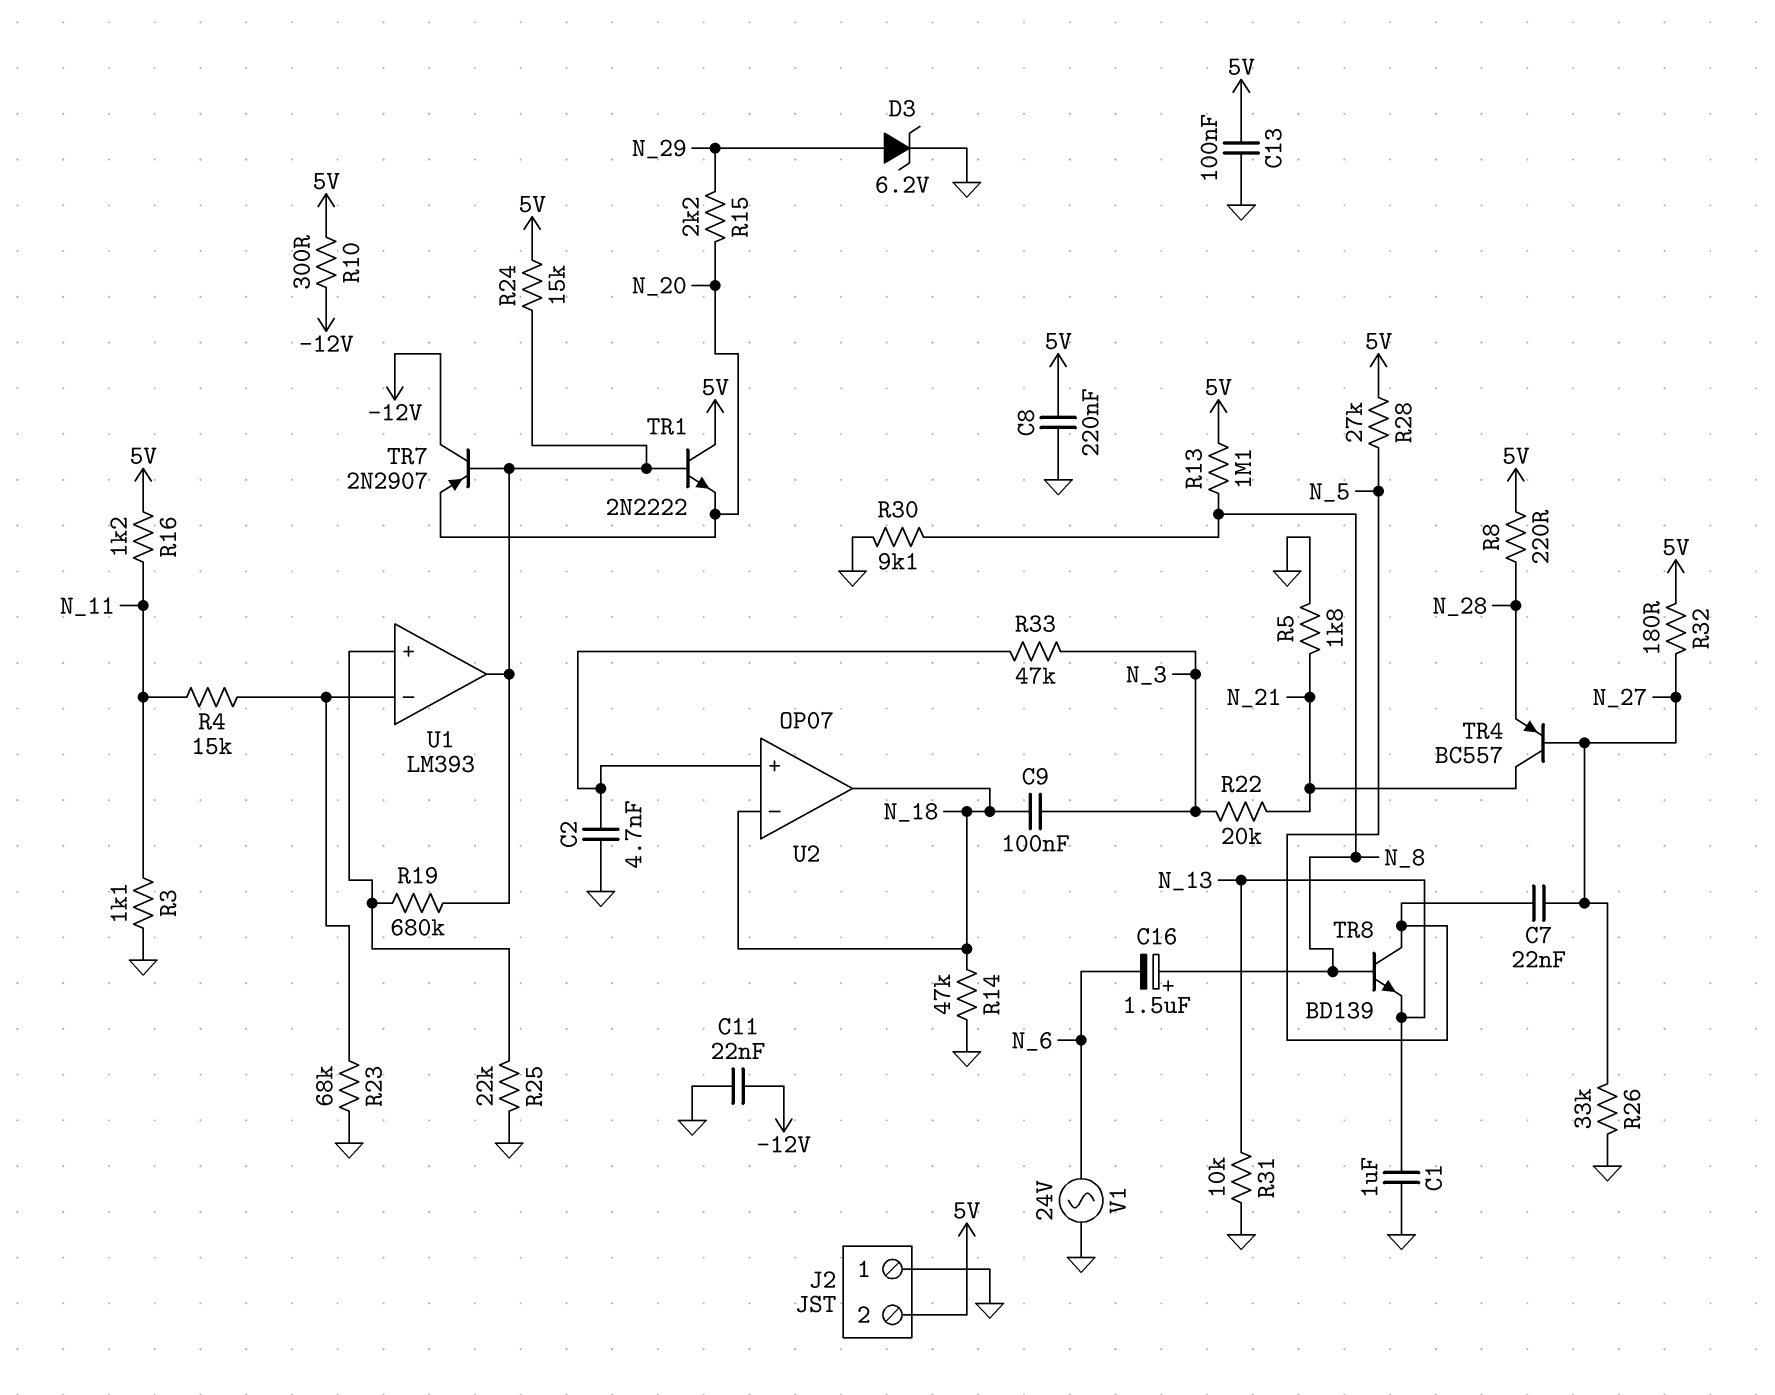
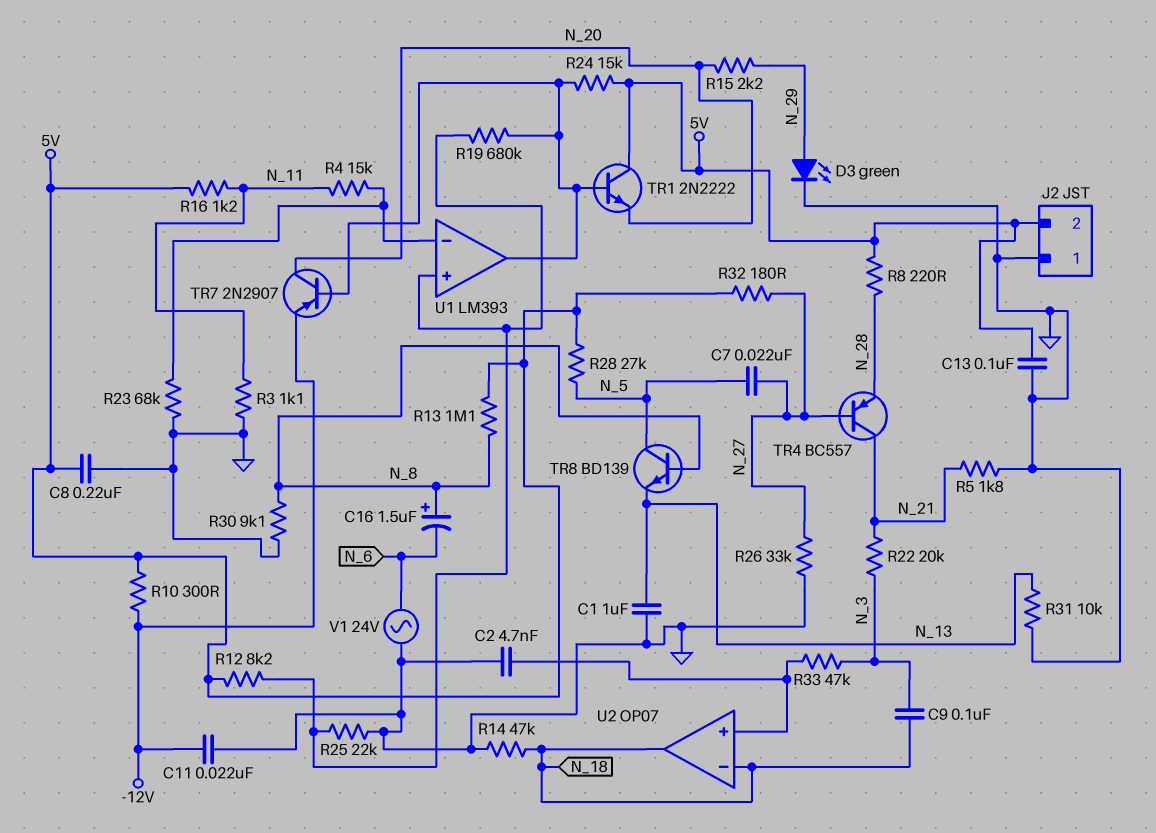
D3: zener 6.2V (A N_29, K GND) -> LED green (A N_29, K GND)
R12: none -> 8.2k (5V, U1/in+)
TR7: PNP 2N2907 (B U1/out, C -12V, E N_20) -> PNP 2N2907 (B U1/out, C N_20, E -12V)

